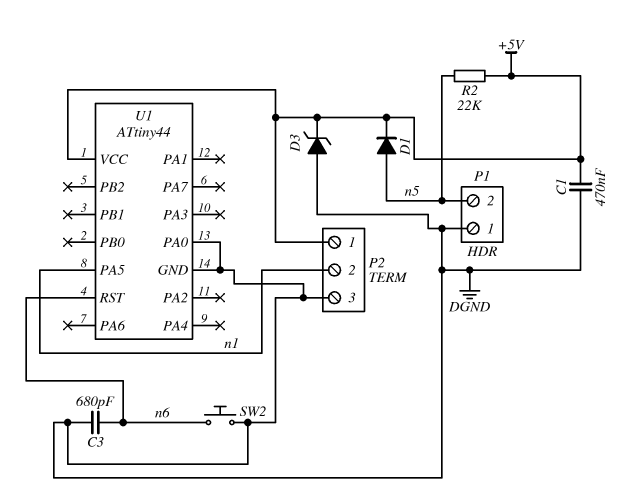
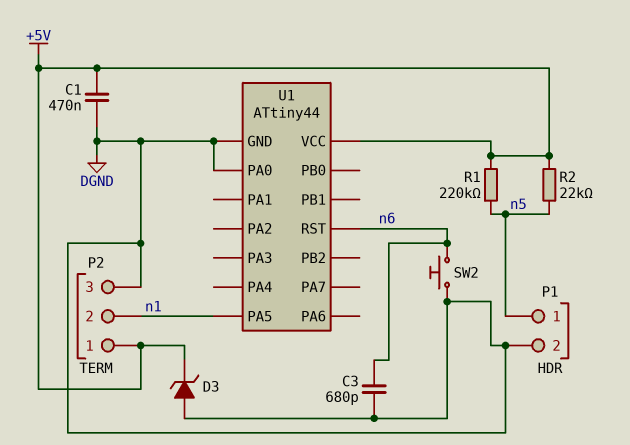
D1: diode (A n5, K +5V) -> none
P1 pin 1: DGND -> n5
P1 pin 2: n5 -> DGND
R1: none -> 220k (+5V, n5)

